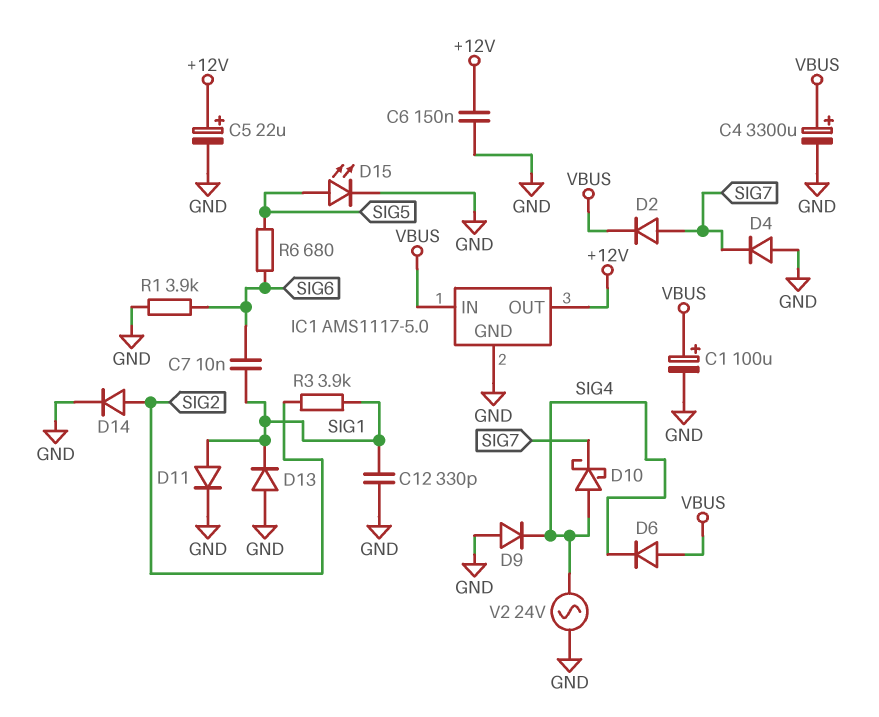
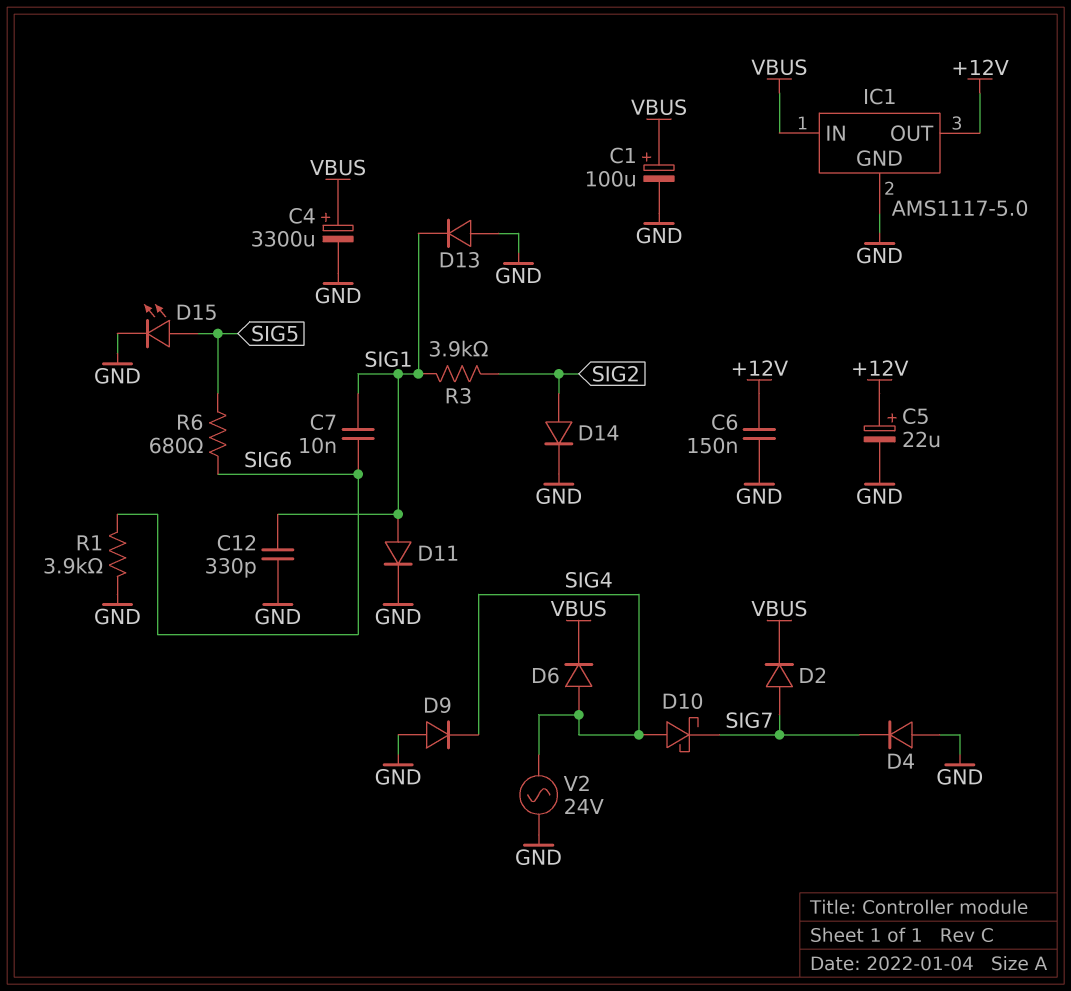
D6: diode (A VBUS, K SIG4) -> diode (A SIG4, K VBUS)

